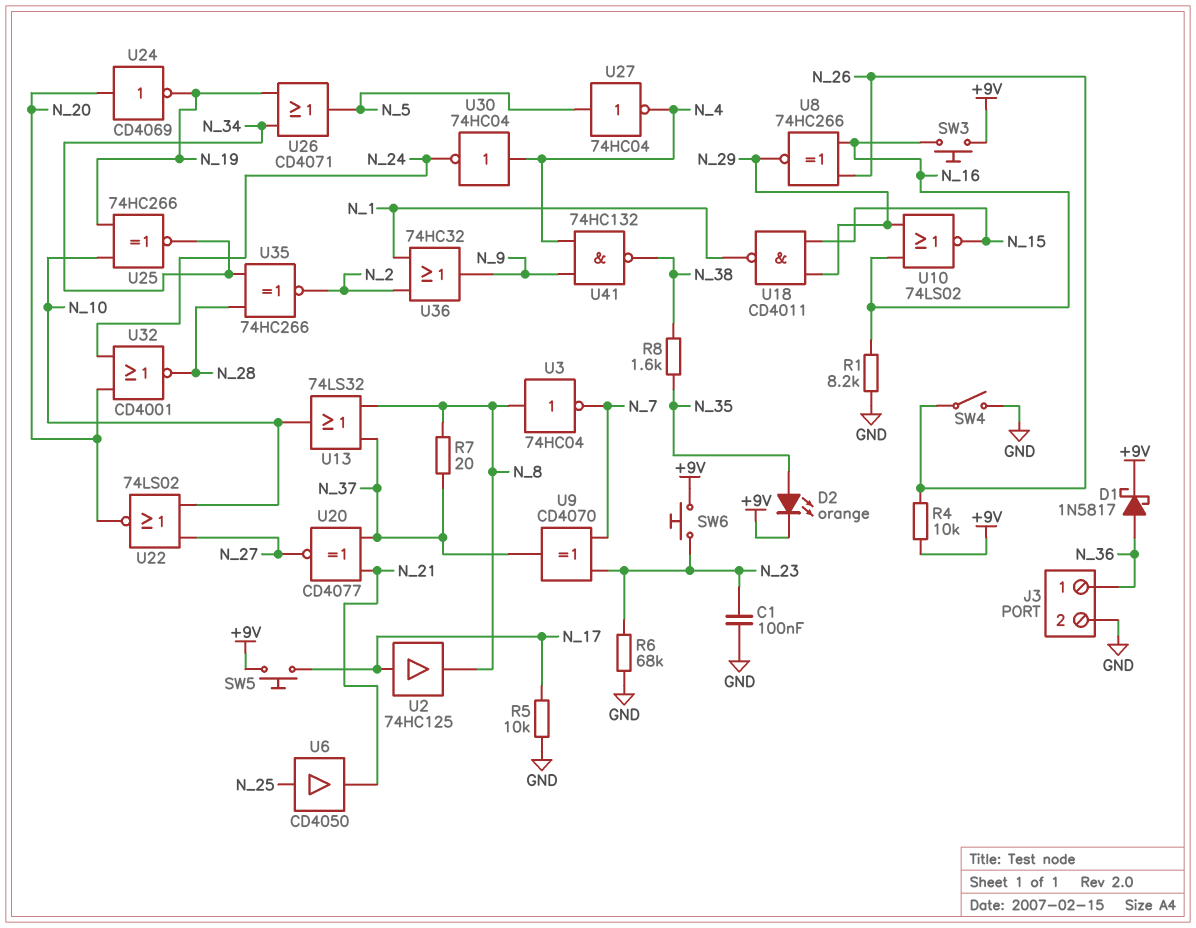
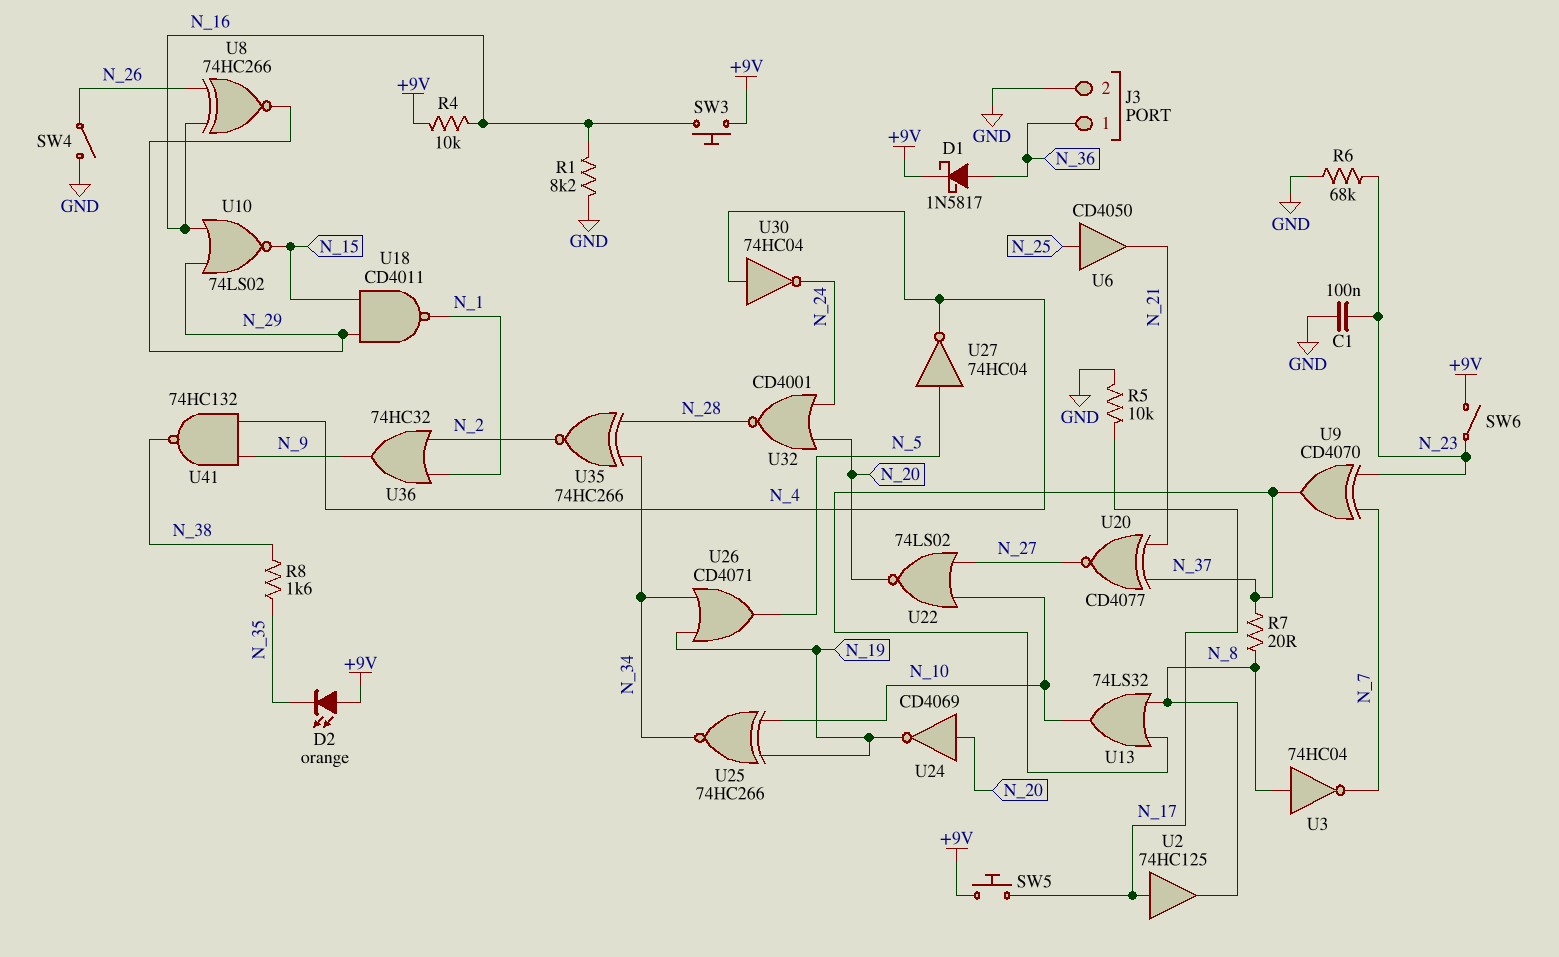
D2: LED orange (A N_35, K +9V) -> LED orange (A +9V, K N_35)
R4: 10k (+9V, N_26) -> 10k (+9V, N_16)
SW6: button (+9V, N_23) -> switch (+9V, N_23)

